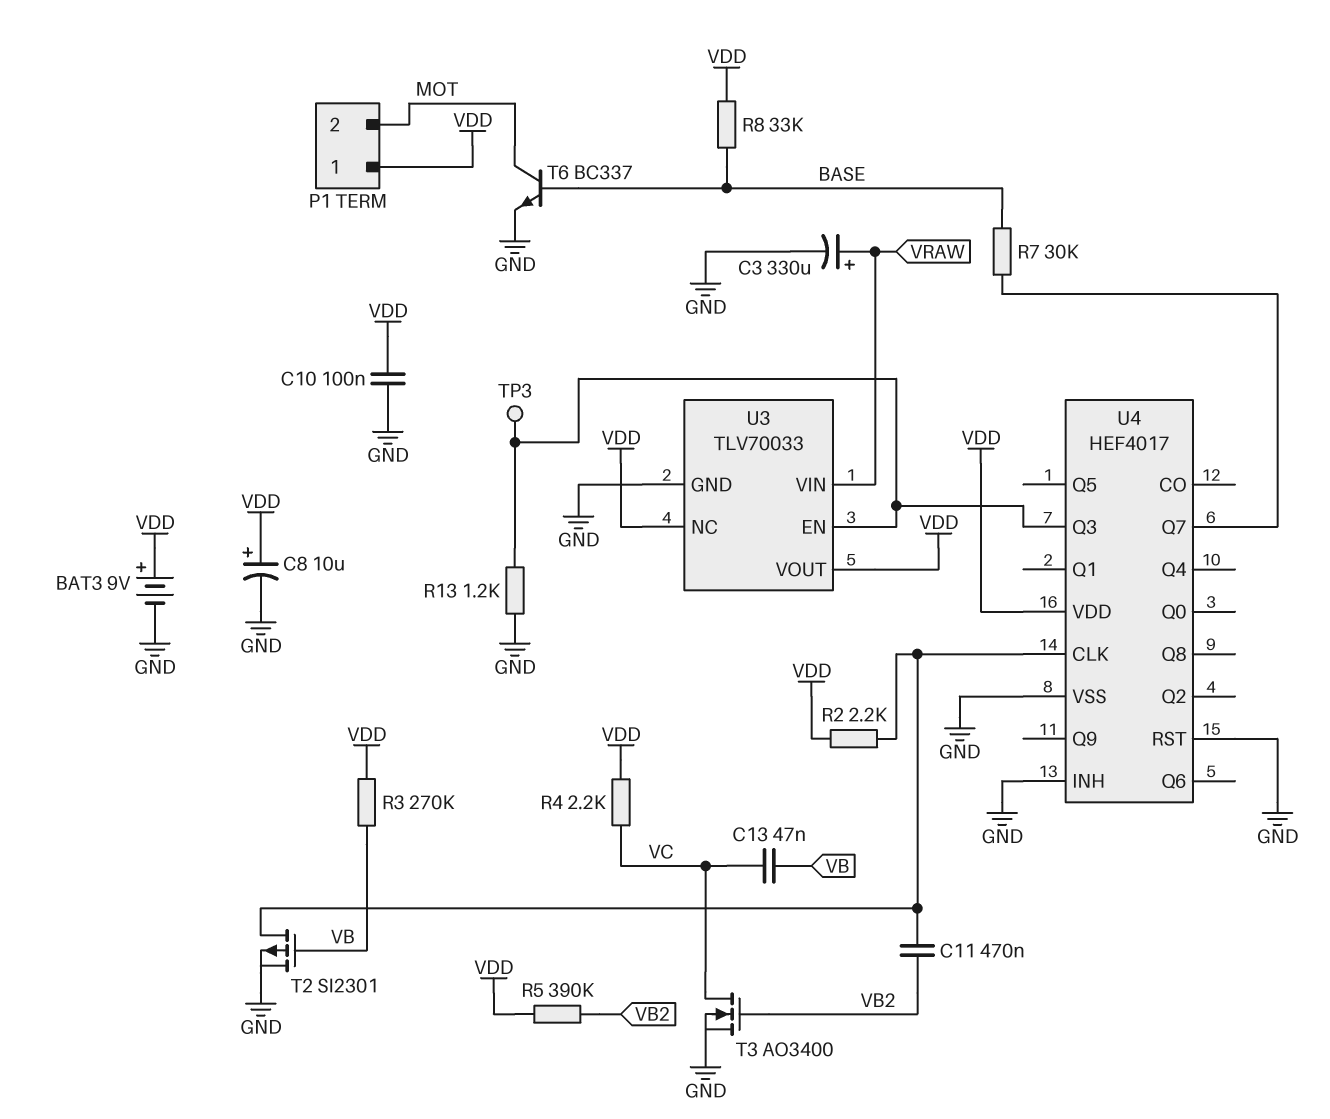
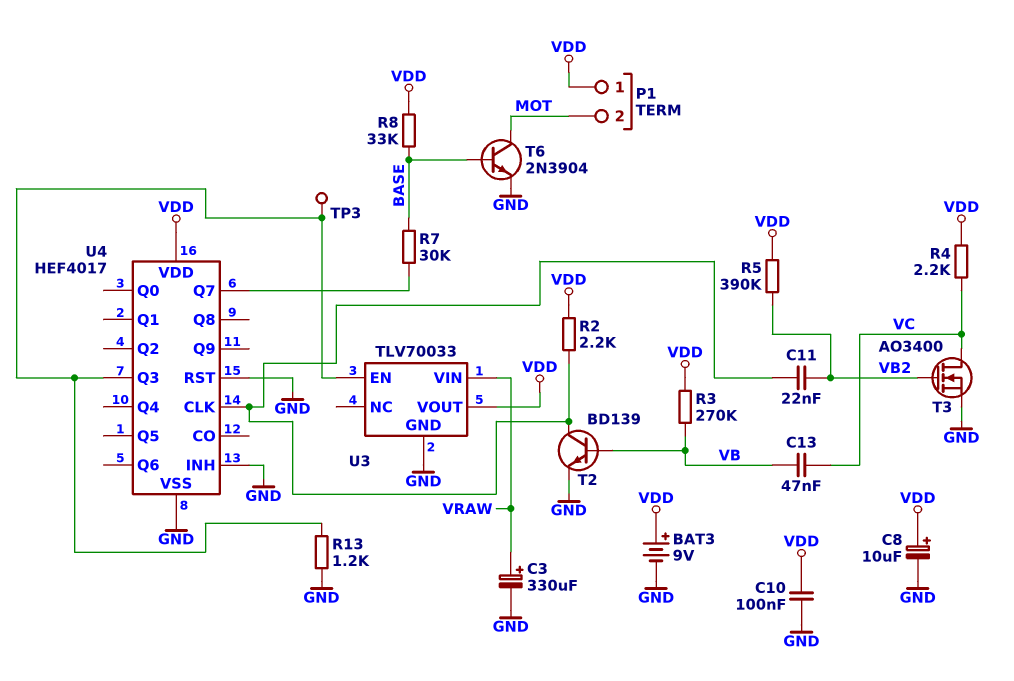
C11: 470nF (U4/CLK, VB2) -> 22nF (U4/CLK, VB2)
T2: PMOS SI2301 (G VB, D U4/CLK, S GND) -> NPN BD139 (B VB, C U4/CLK, E GND)
T6: NPN BC337 (B BASE, C MOT, E GND) -> NPN 2N3904 (B BASE, C MOT, E GND)
U3 pin NC: VDD -> none

